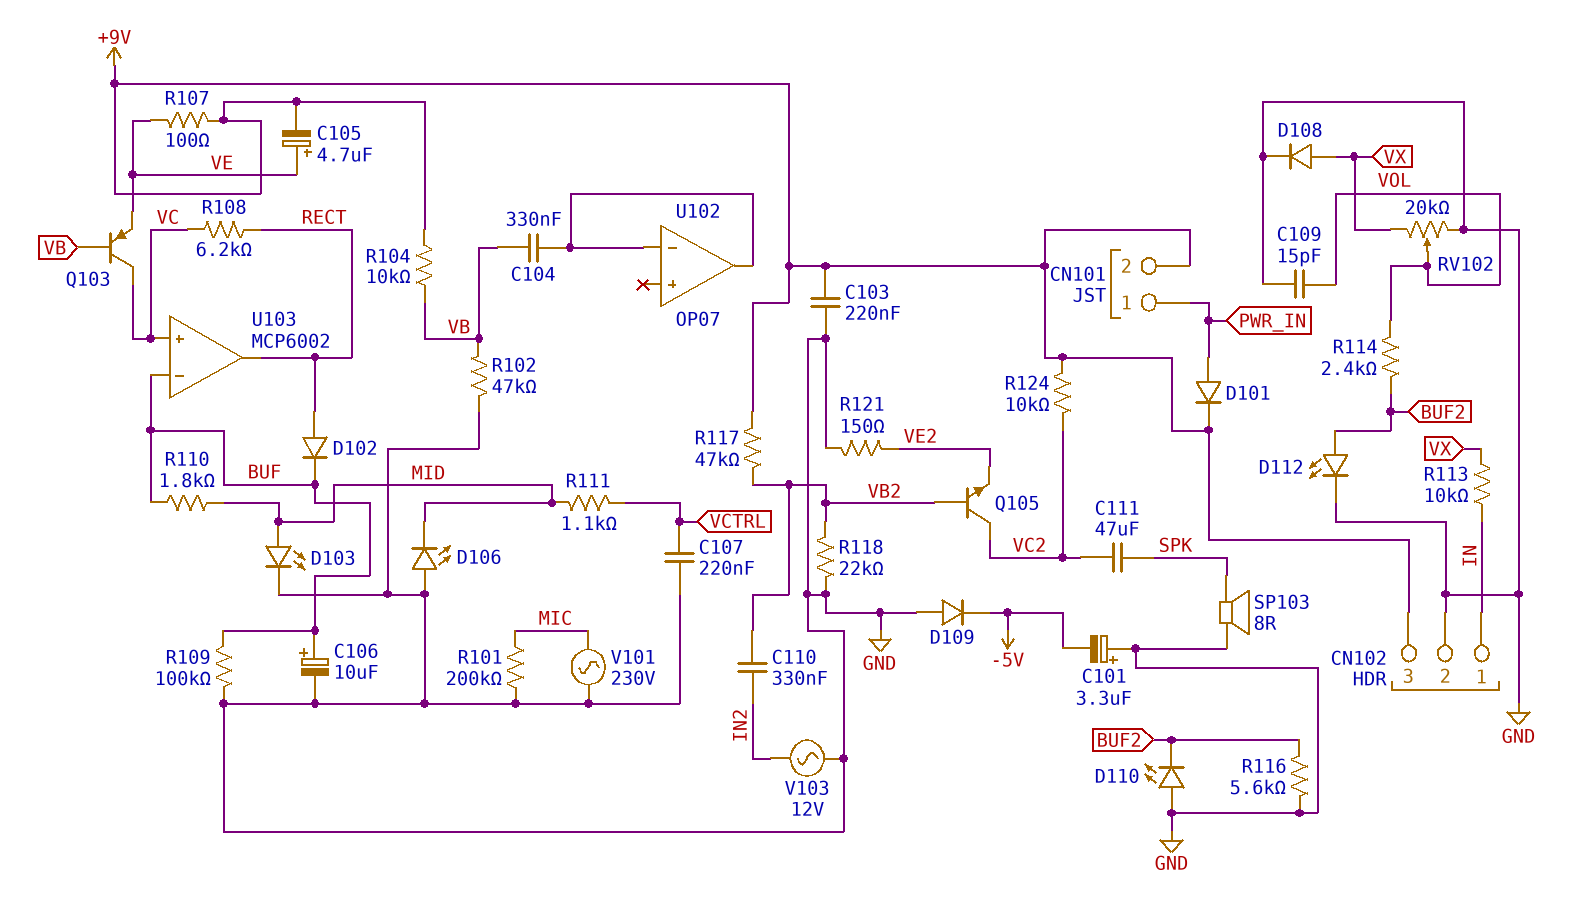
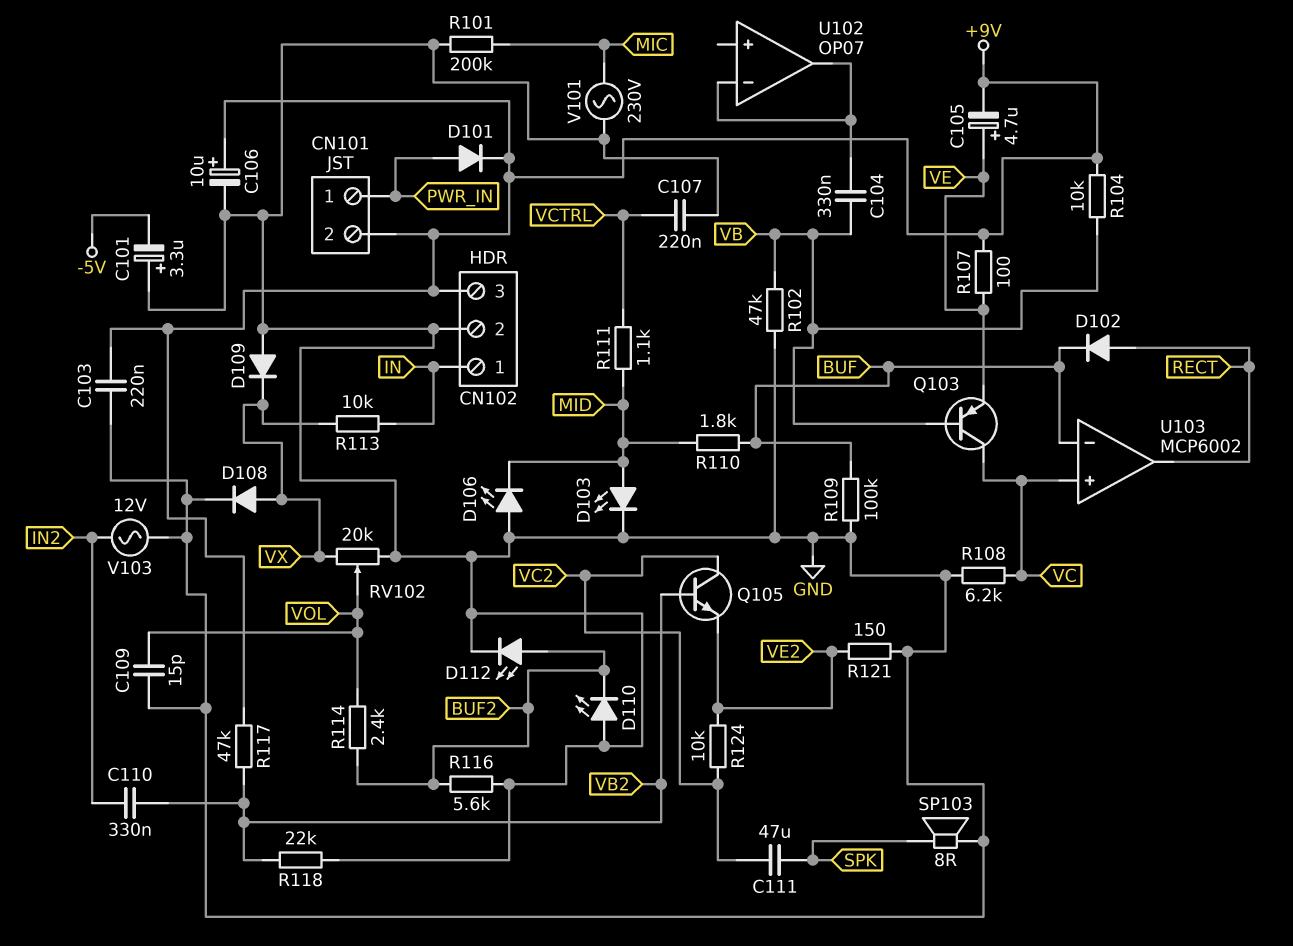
C106: 10uF (plus BUF, minus GND) -> 10uF (plus +9V, minus GND)
D109: diode (A GND, K -5V) -> diode (A GND, K VX)
R108: 6.2k (RECT, VC) -> 6.2k (GND, VC)
R124: 10k (+9V, VC2) -> 10k (VC2, VE2)

